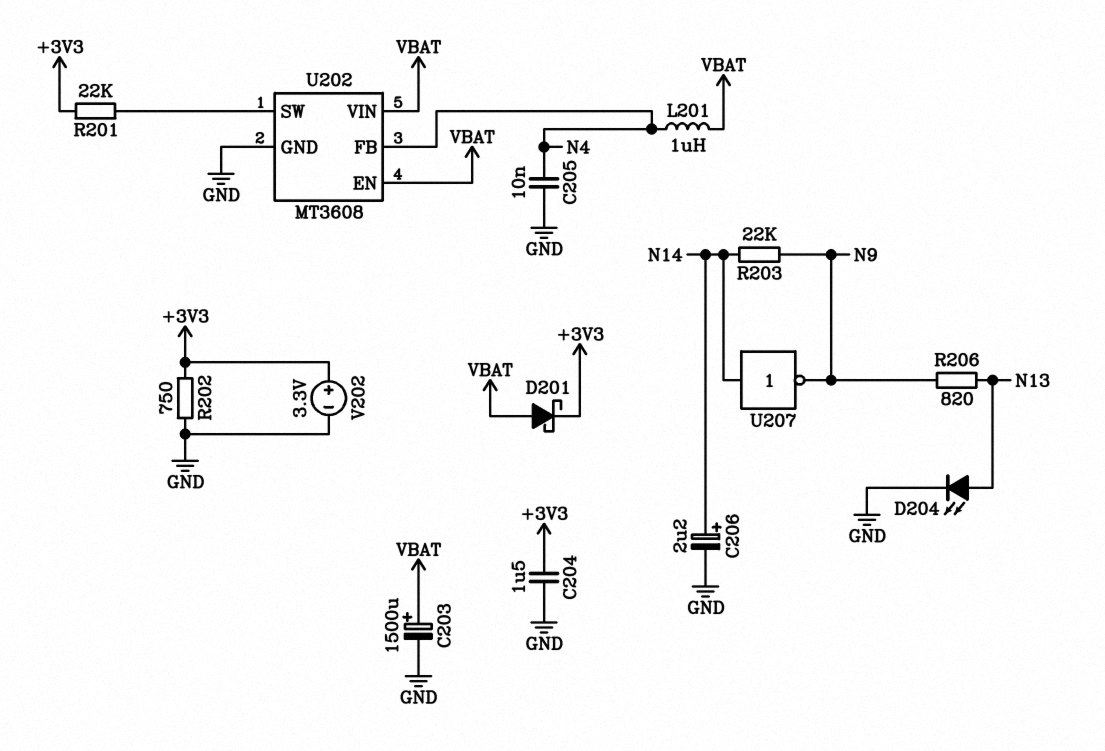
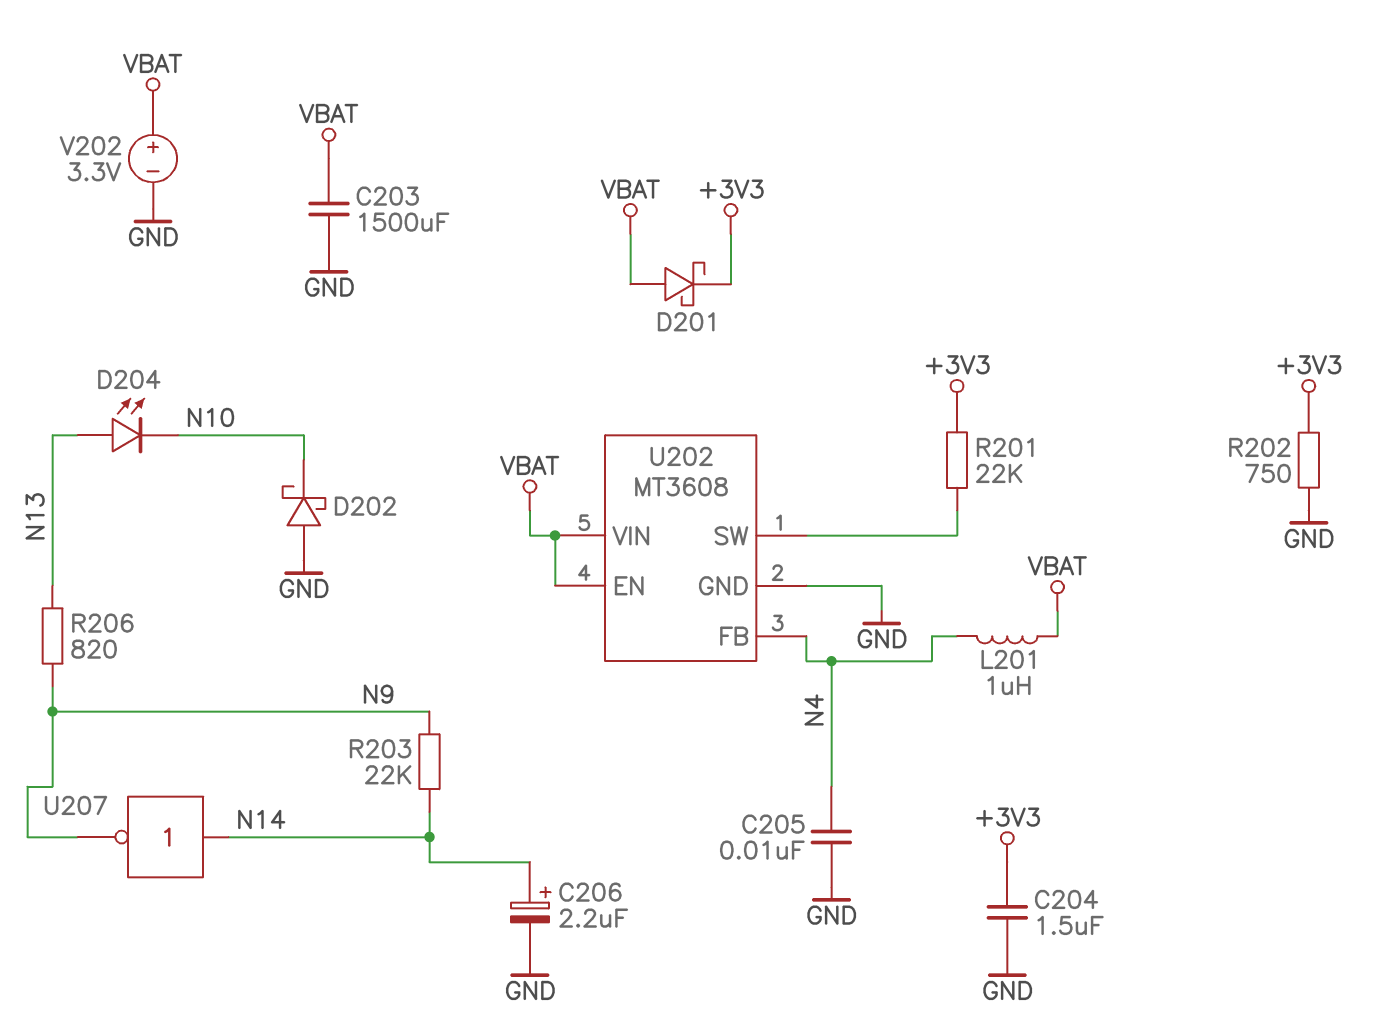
C203: 1500uF (plus VBAT, minus GND) -> 1500uF (GND, VBAT)
D202: none -> schottky (A GND, K N10)
D204: LED (A N13, K GND) -> LED (A N13, K N10)
V202: 3.3V (plus +3V3, minus GND) -> 3.3V (plus VBAT, minus GND)

